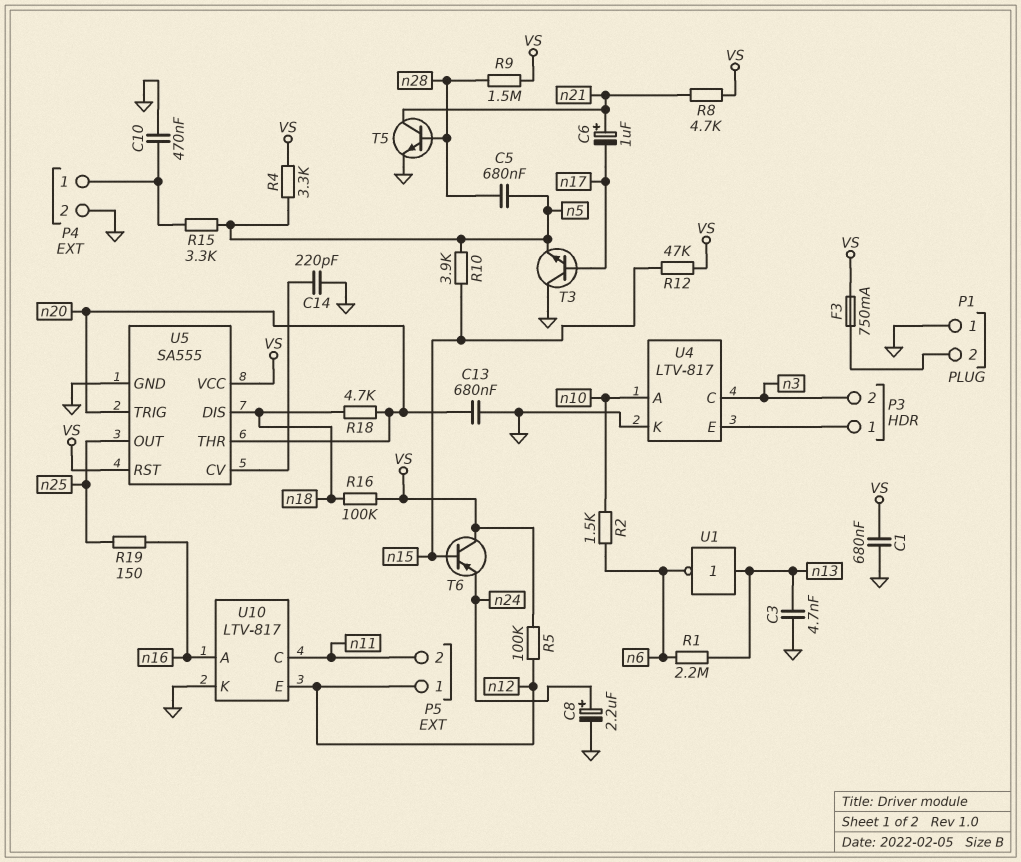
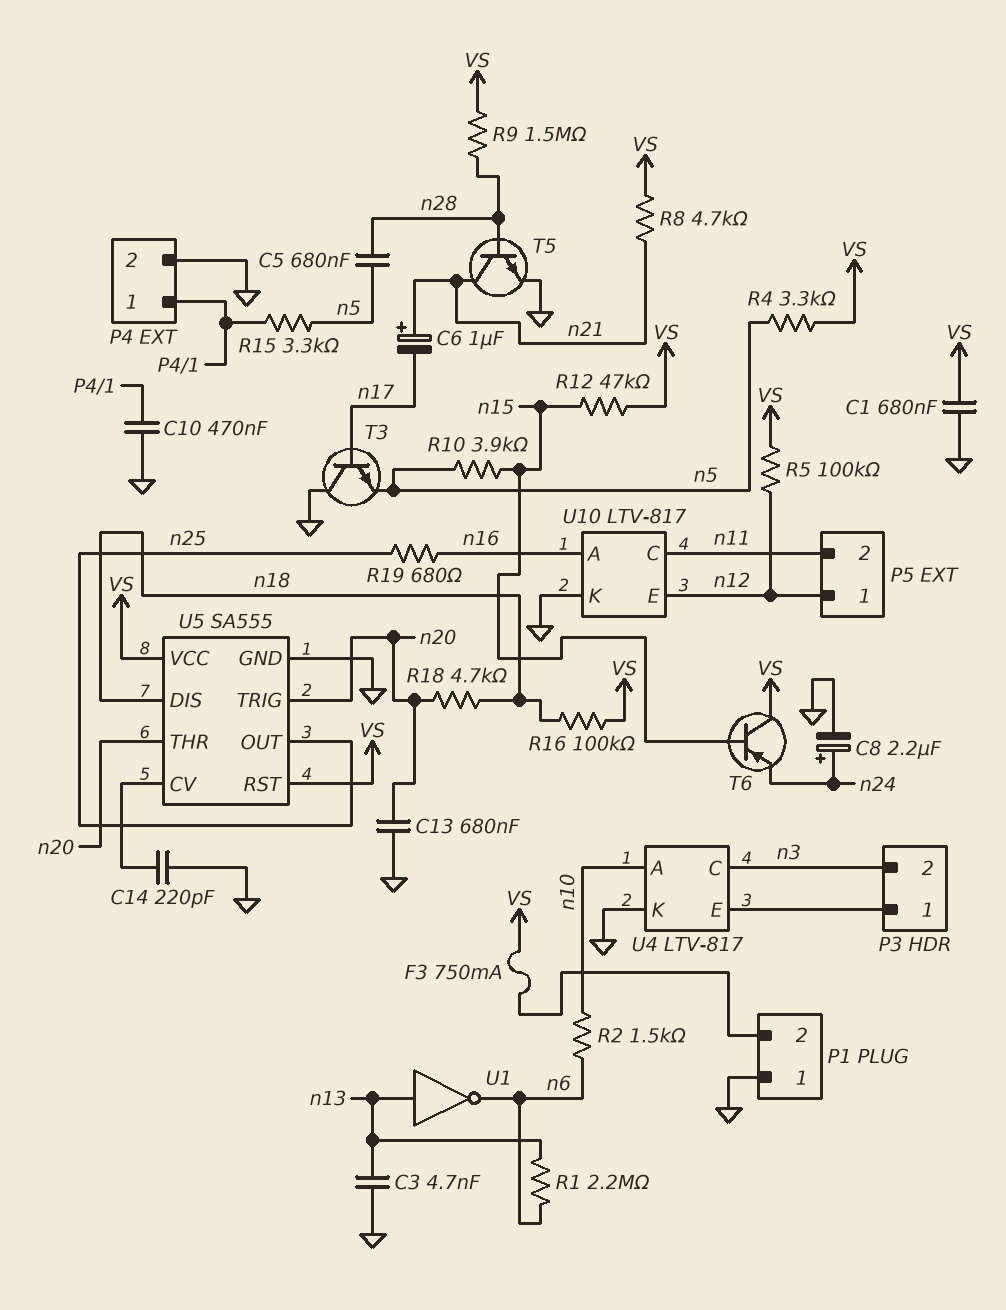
R19: 150 (n16, n25) -> 680 (n16, n25)

